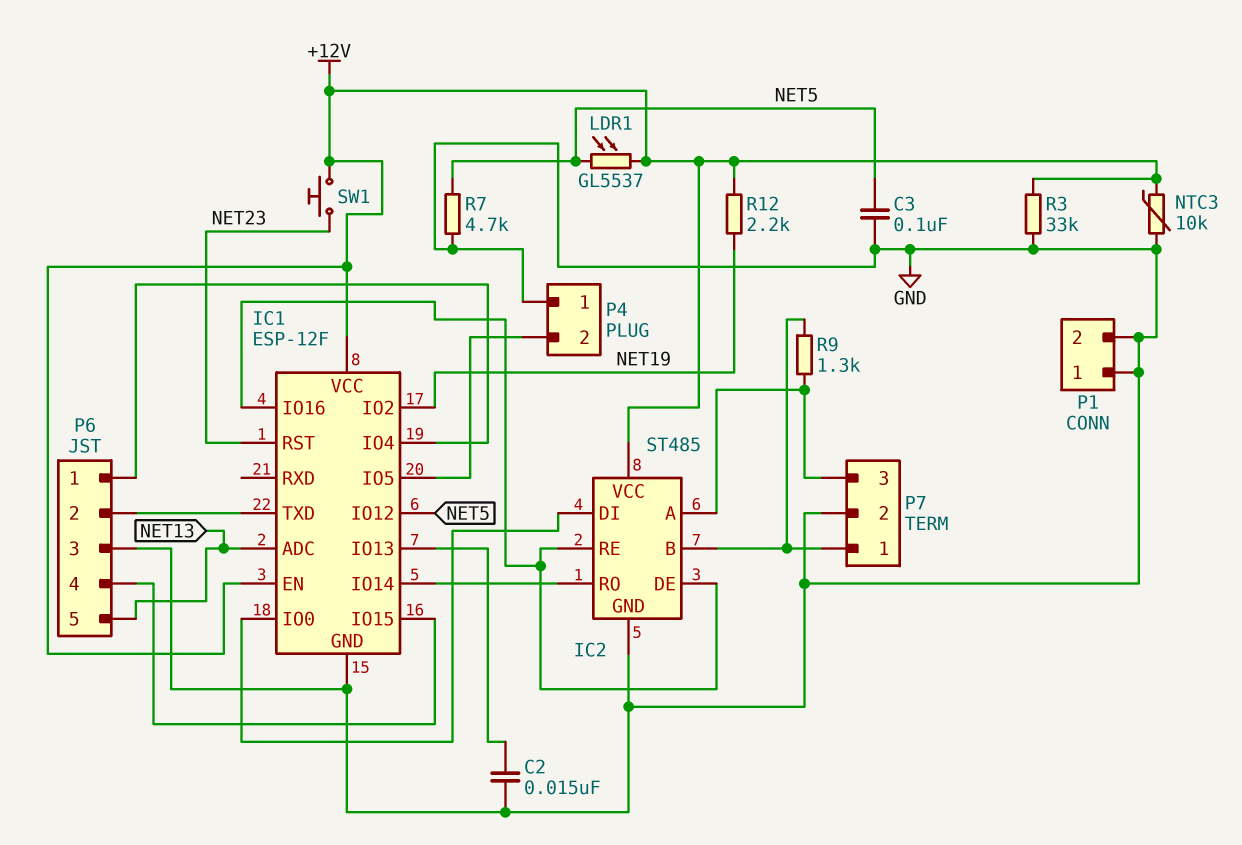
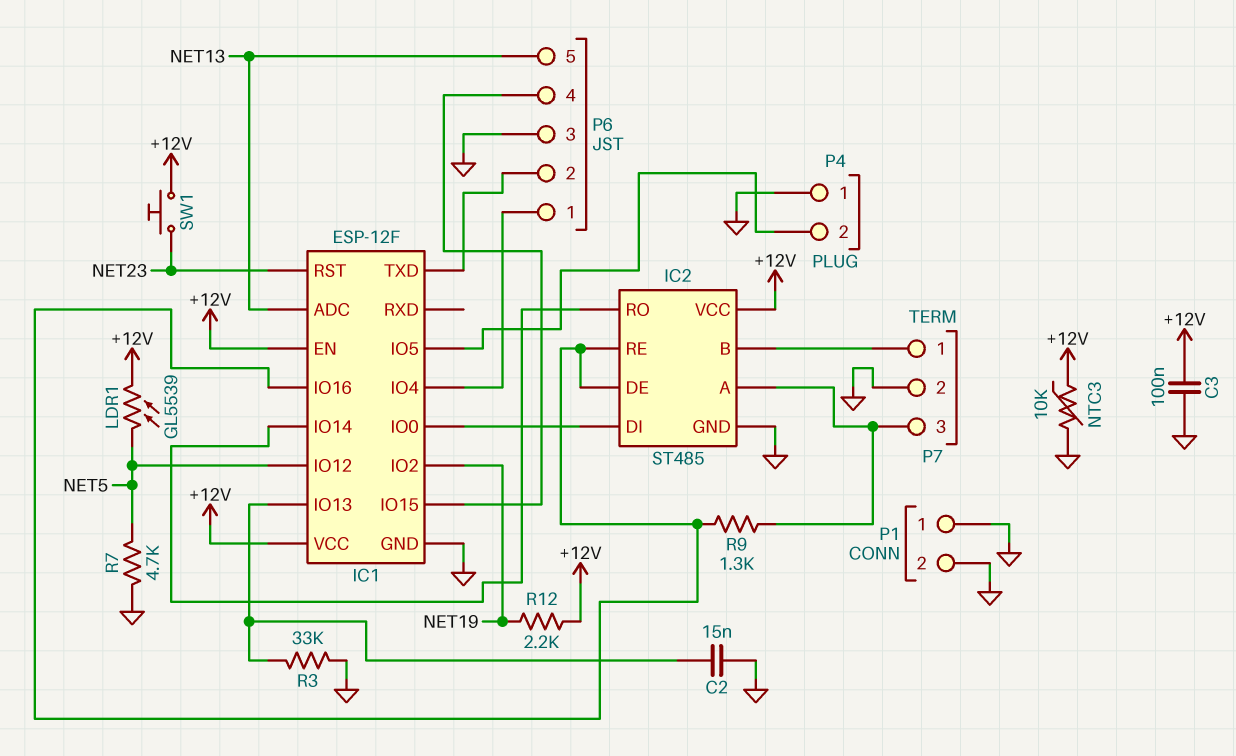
C3: 100nF (GND, NET5) -> 100nF (+12V, GND)
LDR1: GL5537 (+12V, NET5) -> GL5539 (+12V, NET5)
R3: 33k (+12V, GND) -> 33k (GND, IC1/IO13)
R9: 1.3k (IC2/A, IC2/B) -> 1.3k (IC1/IO16, IC2/A)

